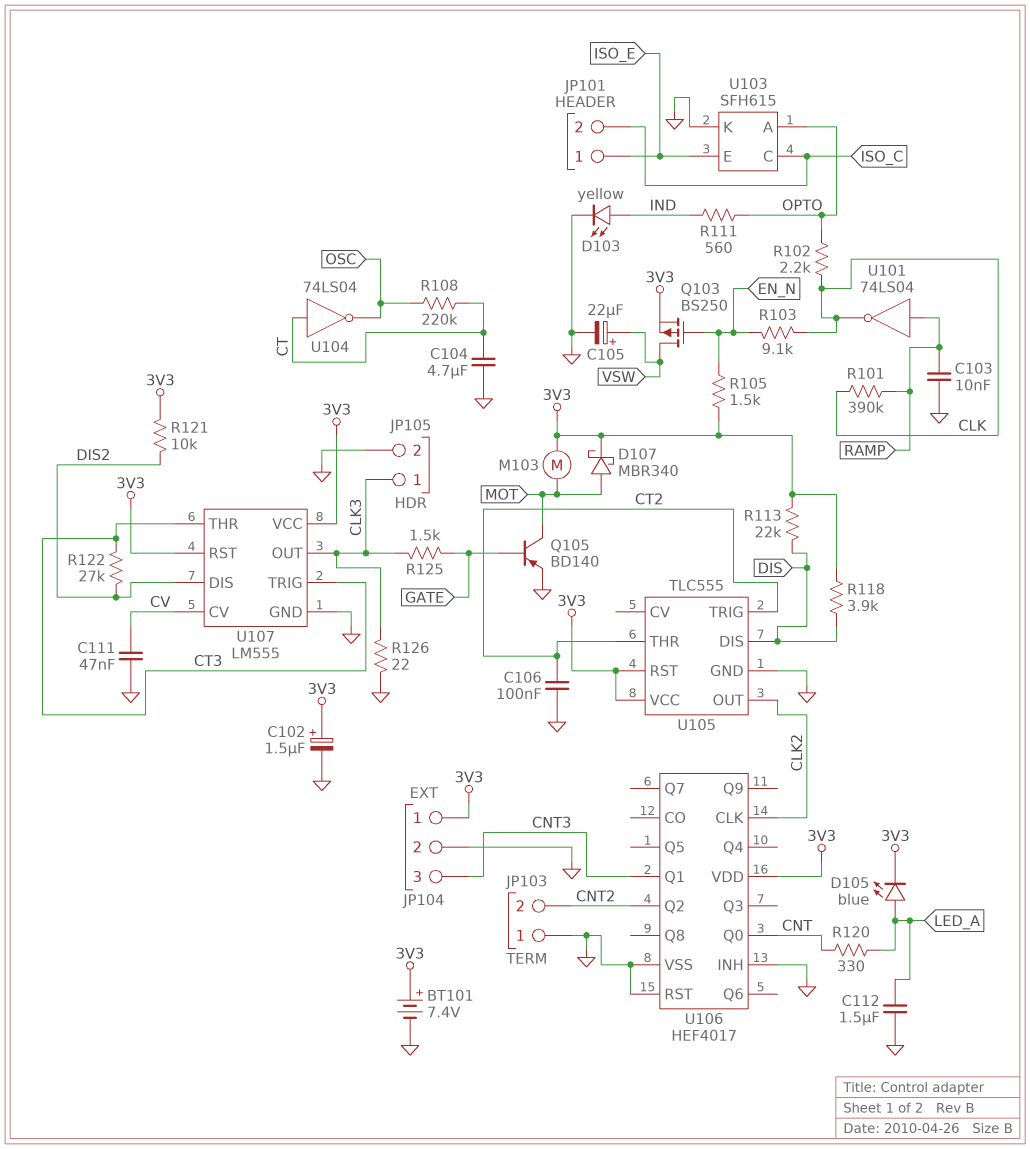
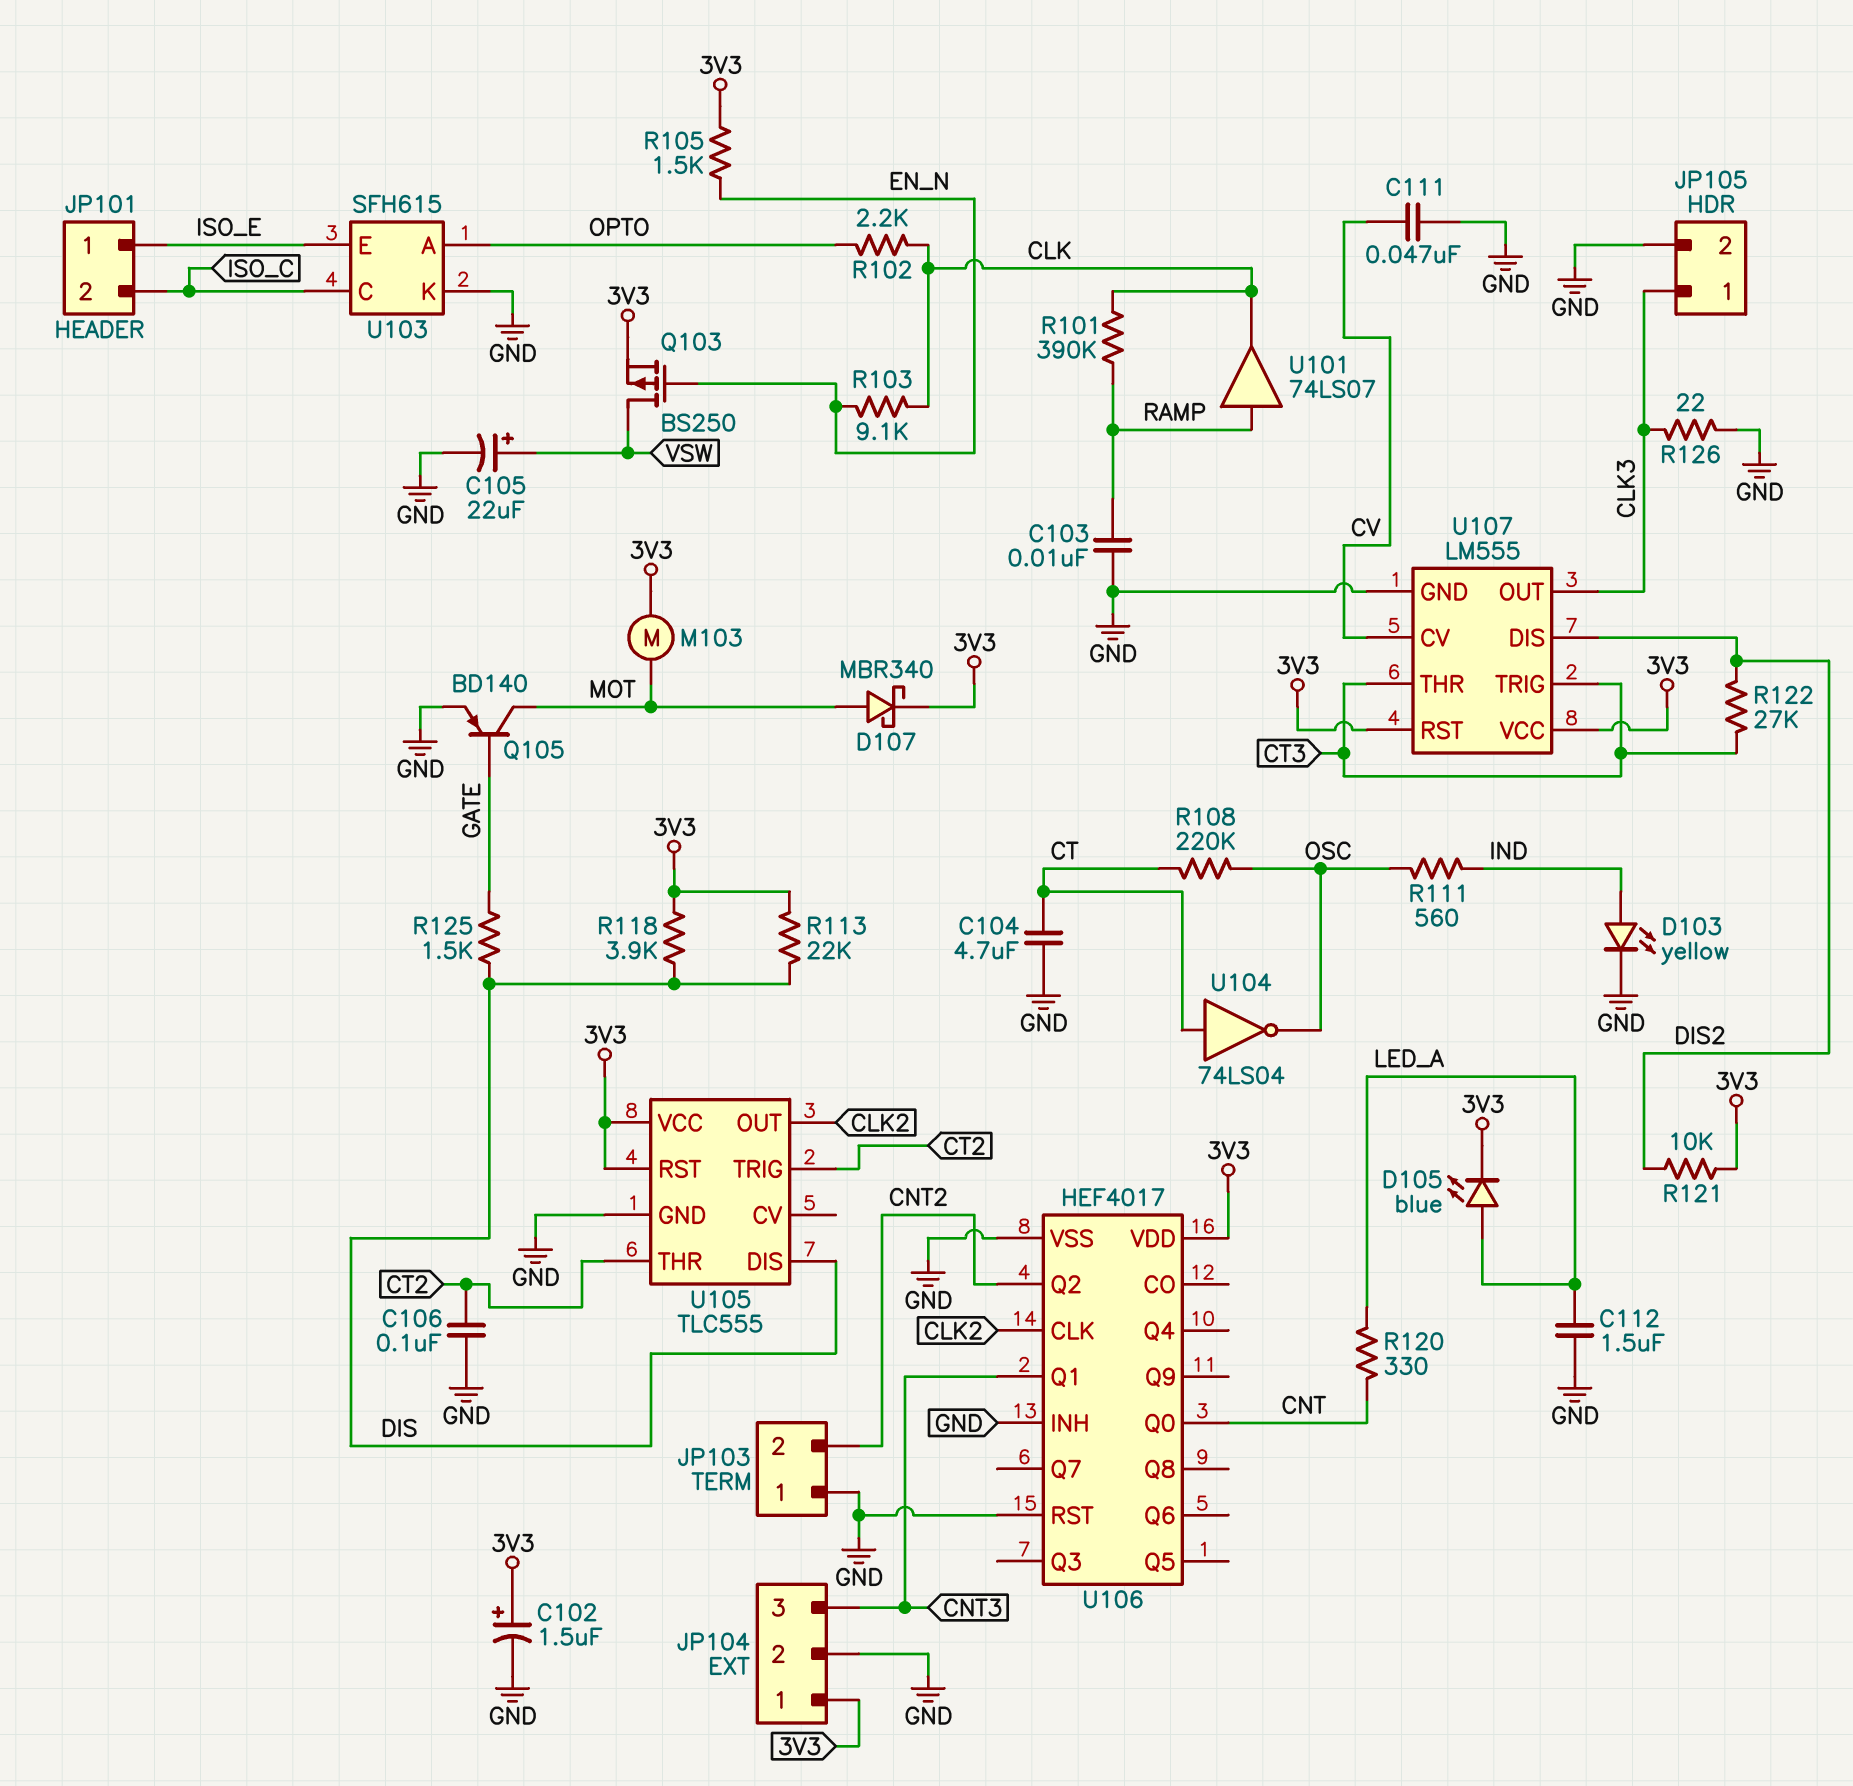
BT101: 7.4V (plus 3V3, minus GND) -> none
R111: 560 (IND, OPTO) -> 560 (IND, OSC)
R125: 1.5k (CLK3, GATE) -> 1.5k (DIS, GATE)
U101: NOT 74LS04 (in RAMP, out CLK) -> buffer 74LS07 (in RAMP, out CLK)

